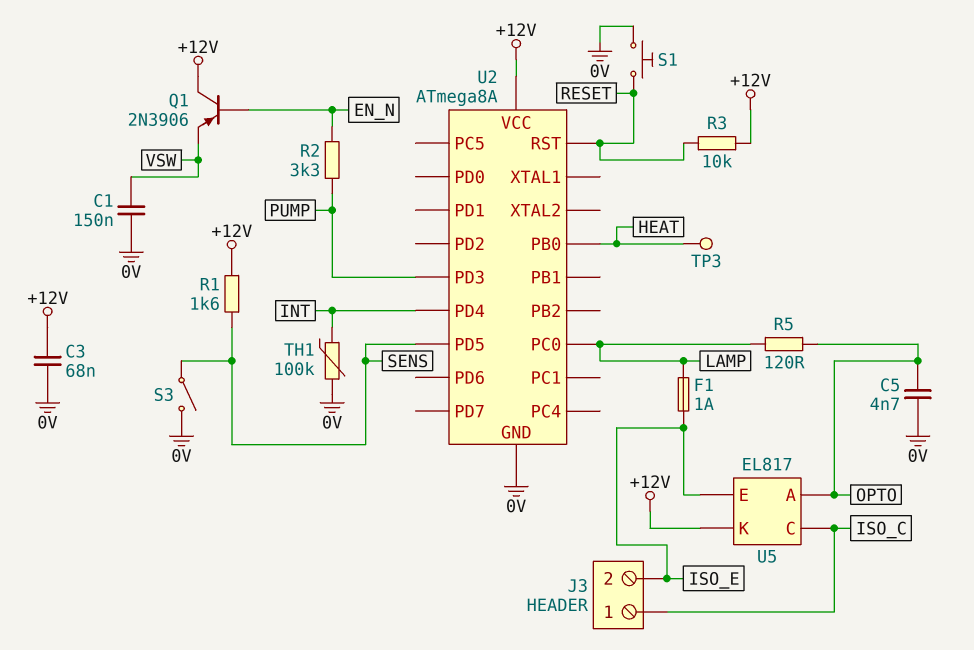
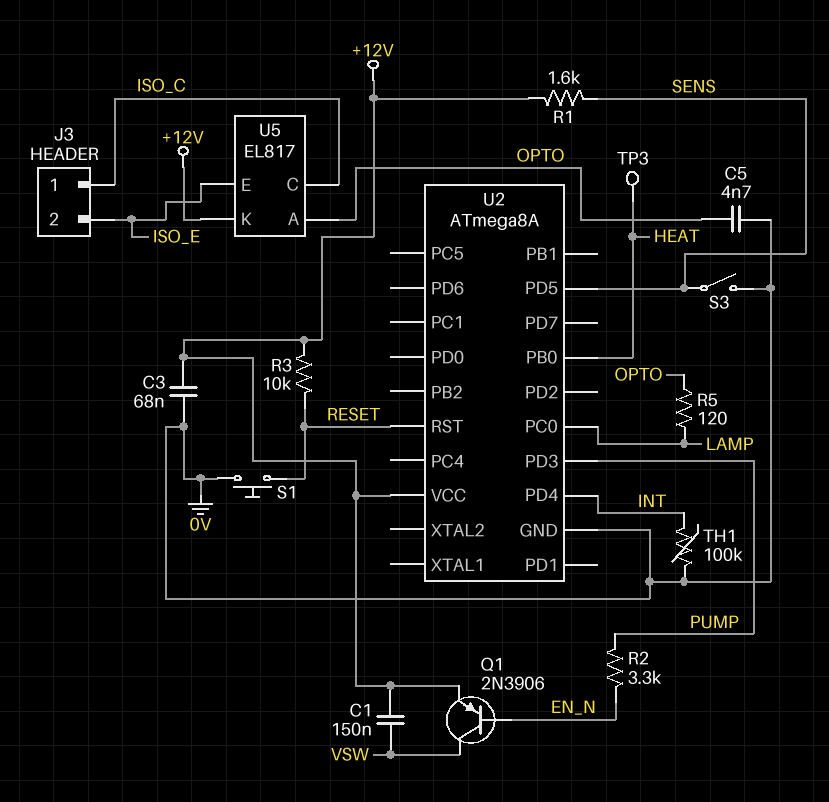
C1: 150nF (0V, VSW) -> 150nF (+12V, VSW)
F1: 1A (ISO_E, LAMP) -> none
Q1: PNP 2N3906 (B EN_N, C +12V, E VSW) -> PNP 2N3906 (B EN_N, C VSW, E +12V)

